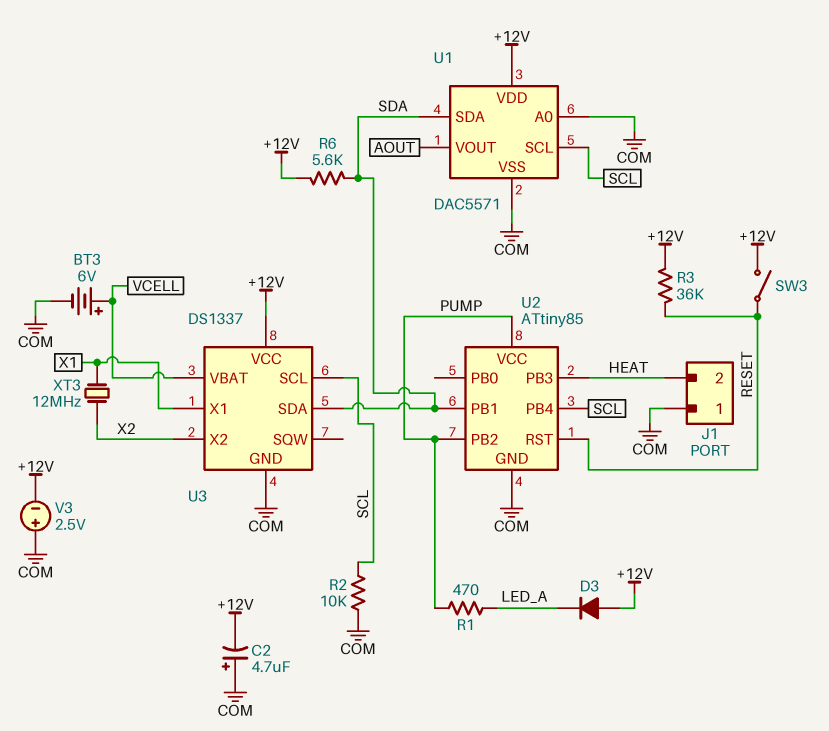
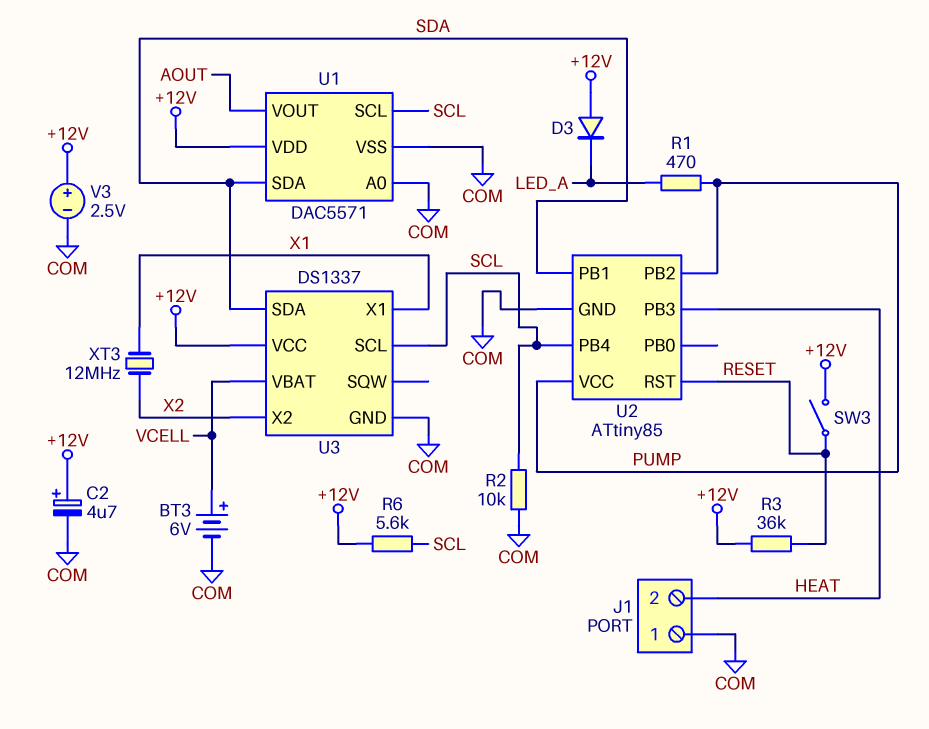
C2: 4.7uF (plus COM, minus +12V) -> 4.7uF (plus +12V, minus COM)
R6: 5.6k (+12V, SDA) -> 5.6k (+12V, SCL)
V3: 2.5V (plus COM, minus +12V) -> 2.5V (plus +12V, minus COM)

